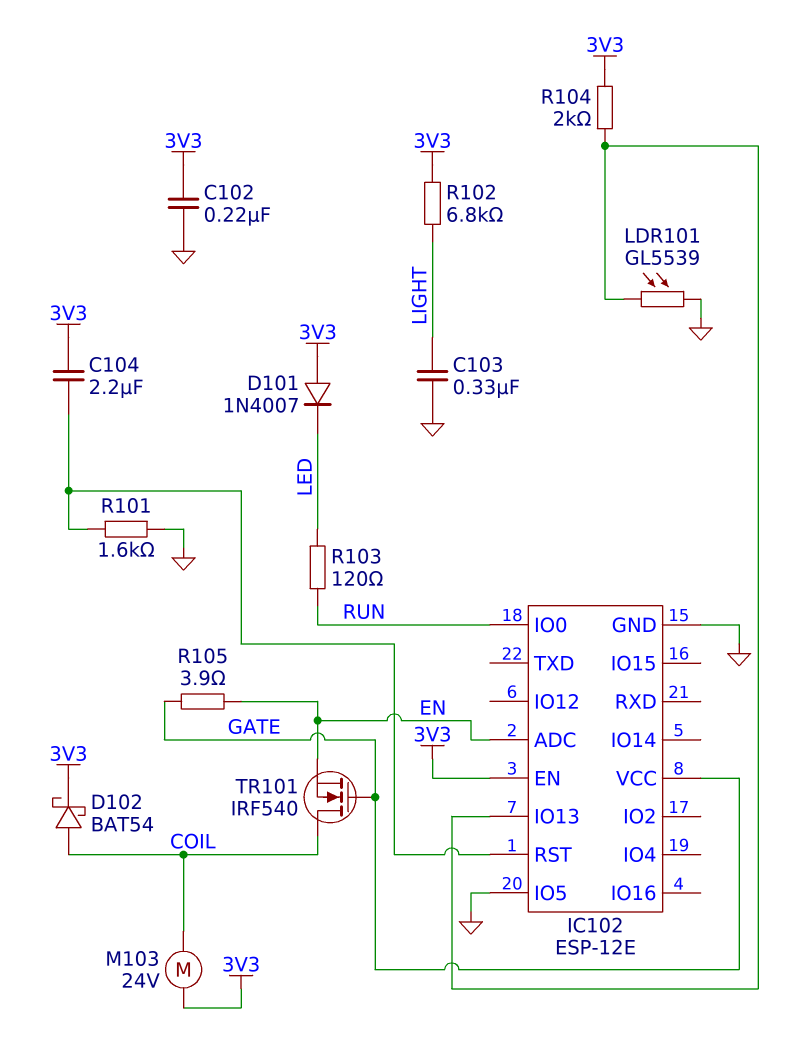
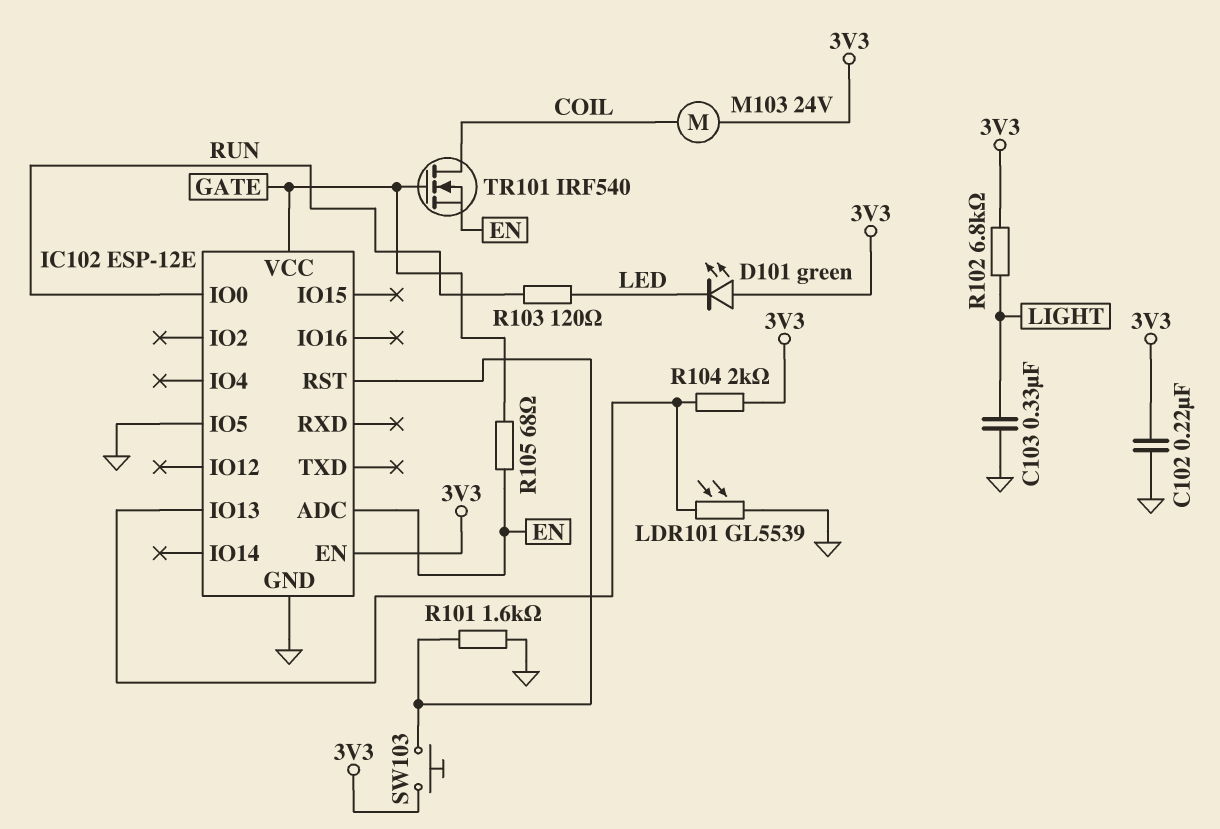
C104: 2.2uF (3V3, IC102/RST) -> none
D101: diode 1N4007 (A 3V3, K LED) -> LED green (A 3V3, K LED)
D102: schottky BAT54 (A COIL, K 3V3) -> none
R105: 3.9 (EN, GATE) -> 68 (EN, GATE)
SW103: none -> button (3V3, IC102/RST)

